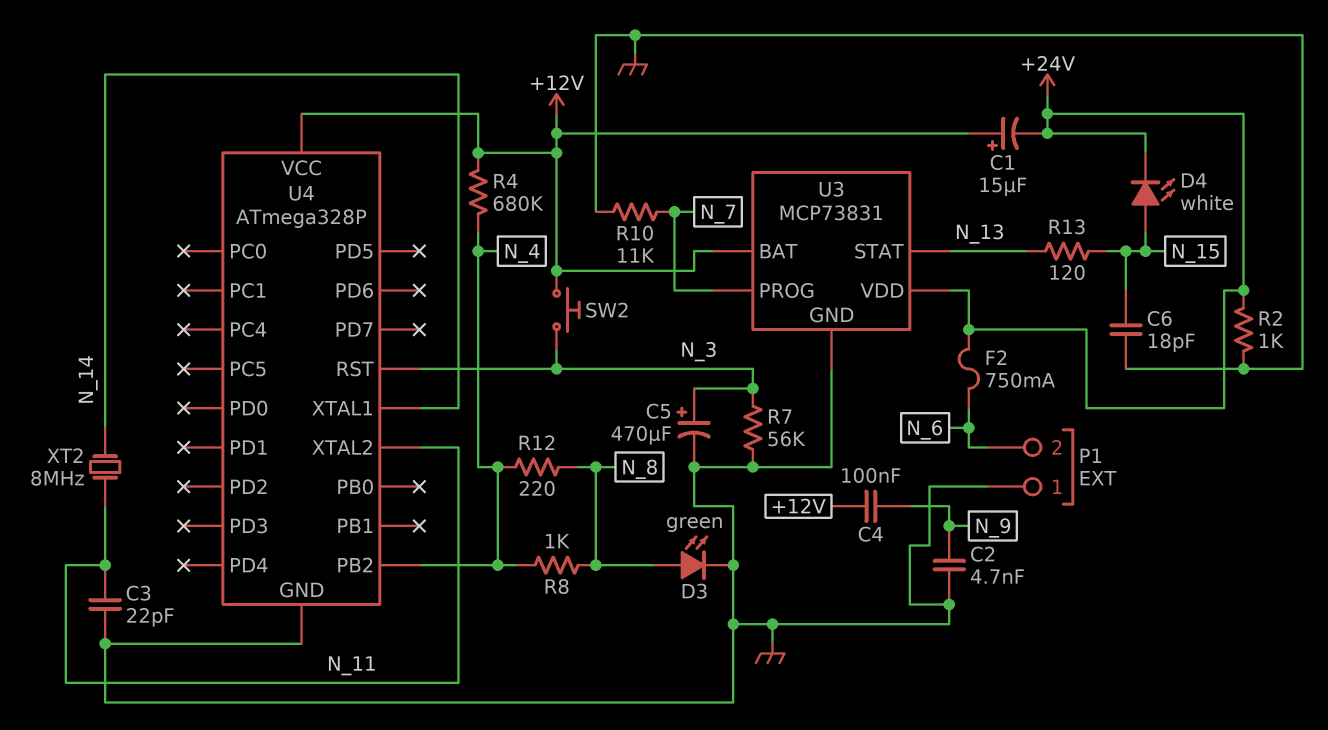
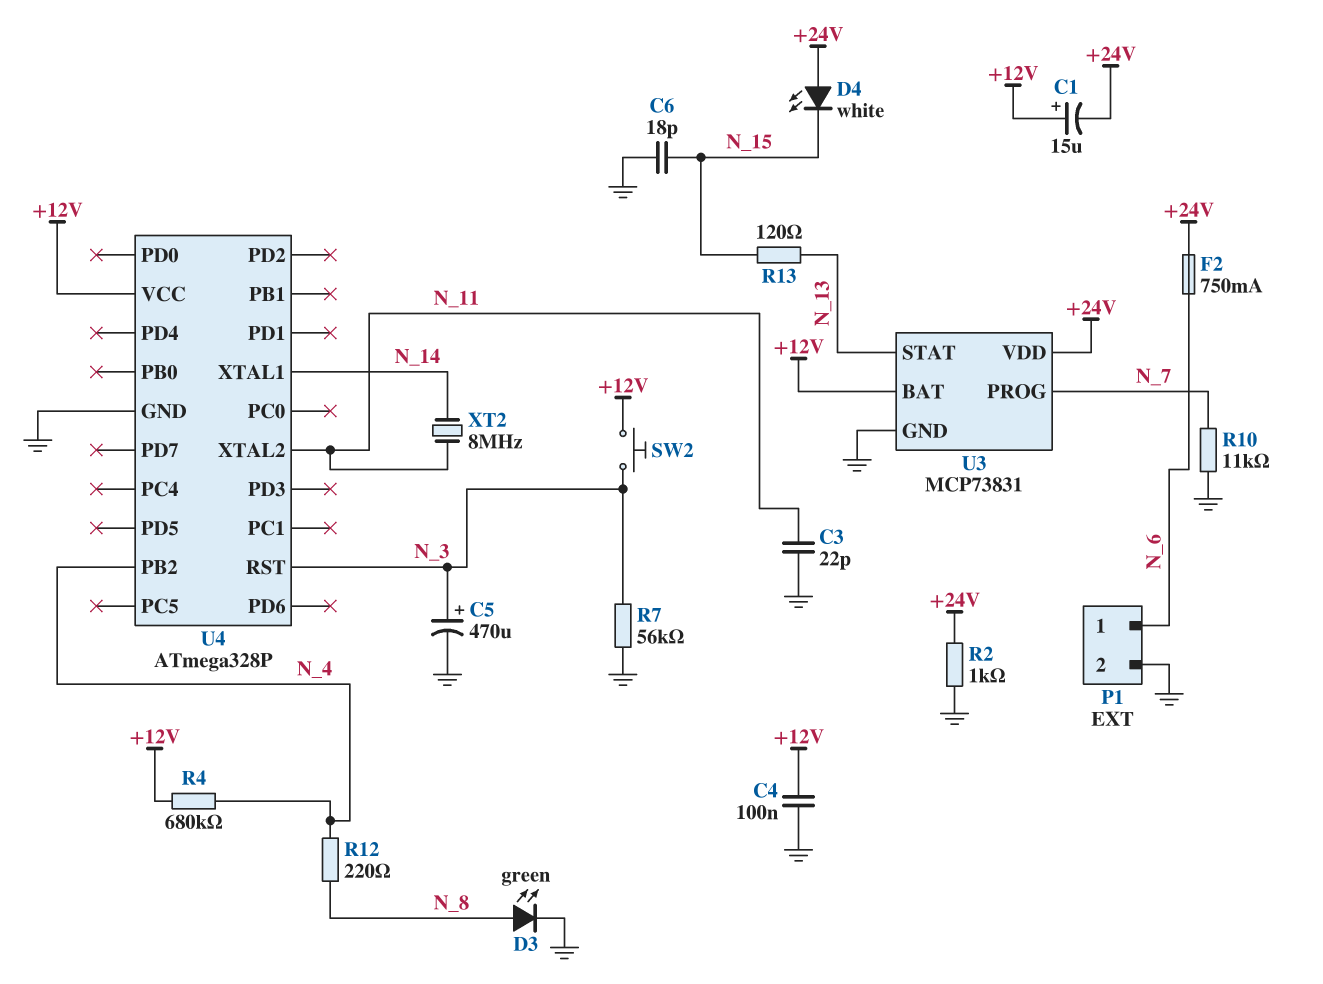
C2: 4.7nF (GND, N_9) -> none
C4: 100nF (+12V, N_9) -> 100nF (+12V, GND)
D4: LED white (A N_15, K +24V) -> LED white (A +24V, K N_15)
P1 pin 1: GND -> N_6
P1 pin 2: N_6 -> GND
R8: 1k (N_4, N_8) -> none

